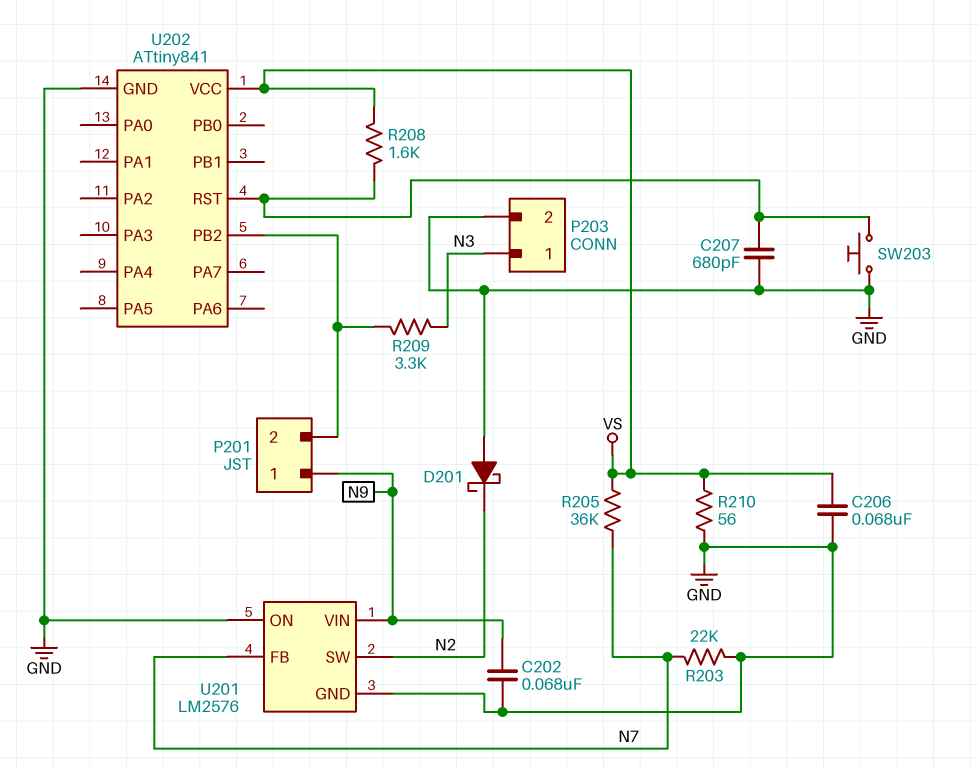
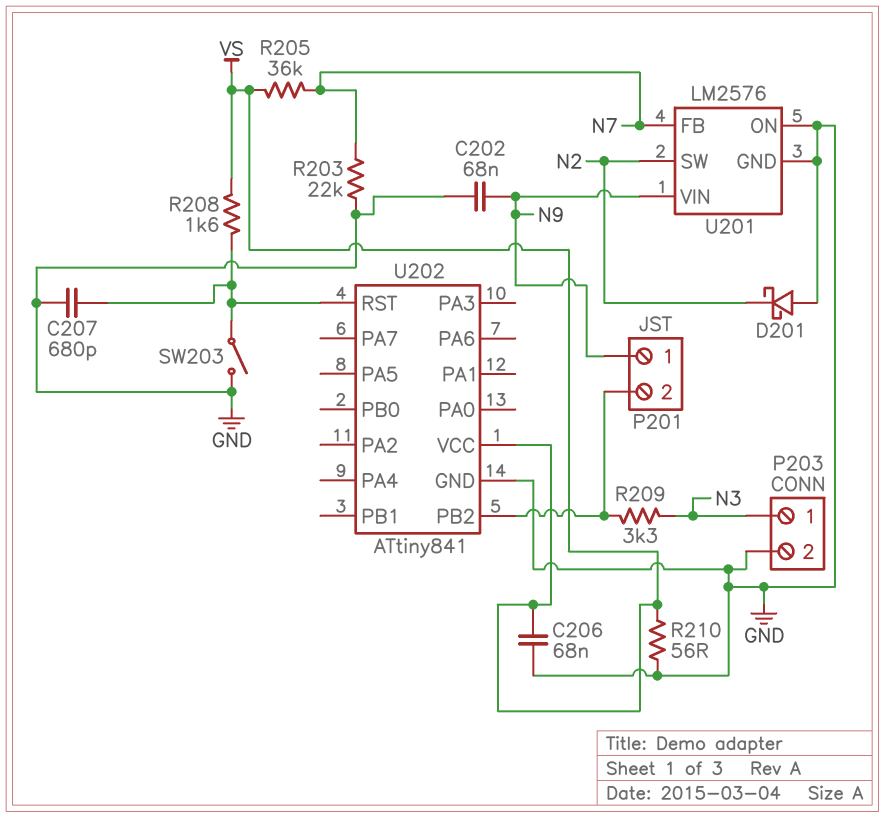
SW203: button (GND, U202/RST) -> switch (GND, U202/RST)

